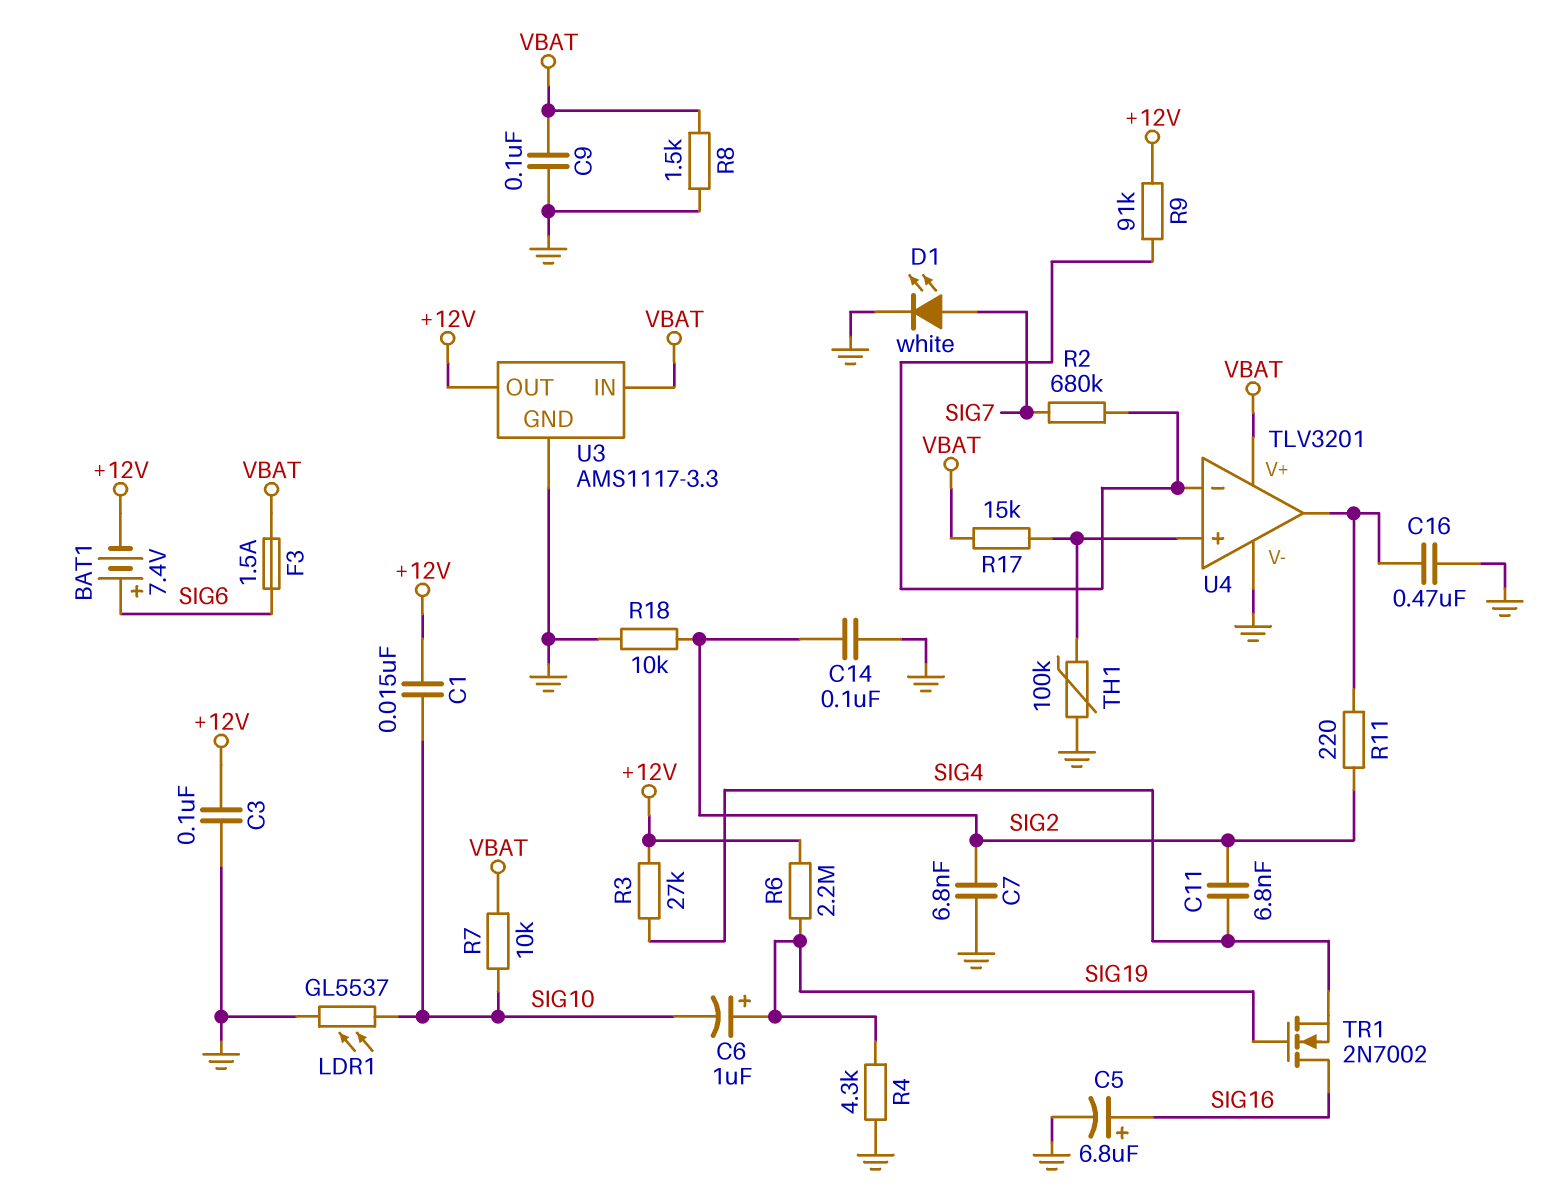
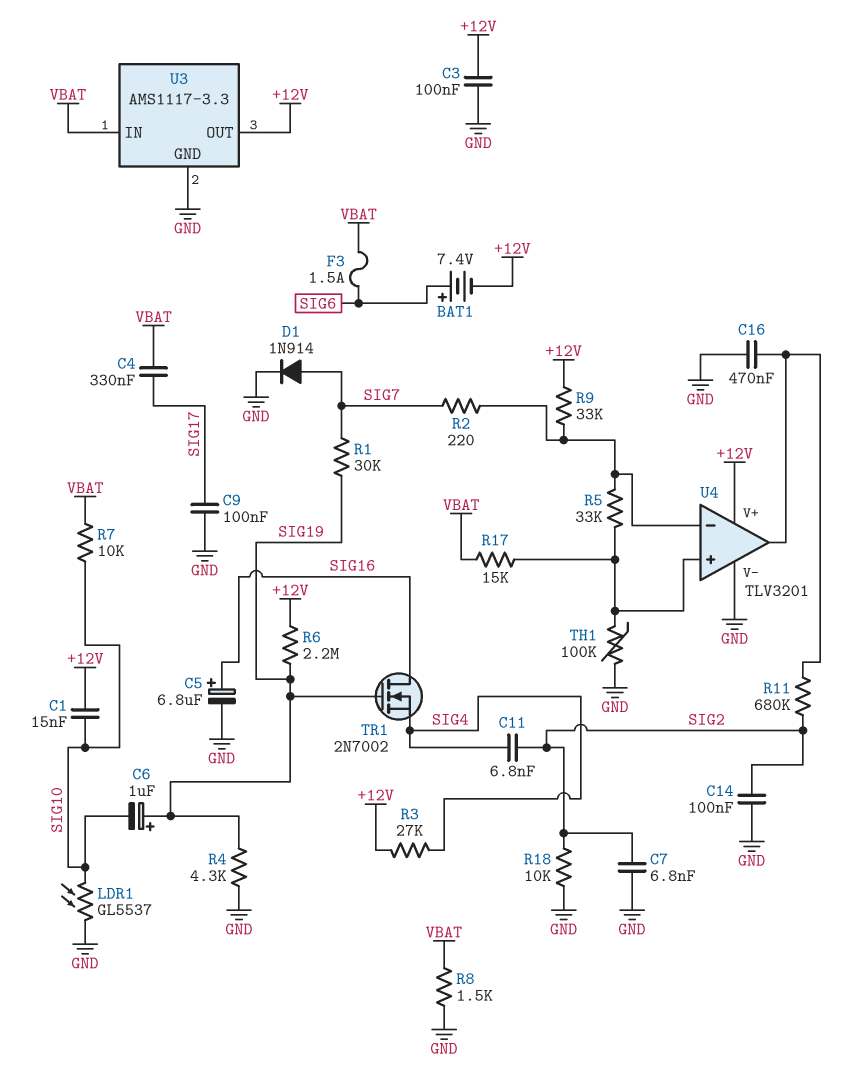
C4: none -> 330nF (SIG17, VBAT)
C9: 100nF (GND, VBAT) -> 100nF (GND, SIG17)
D1: LED white (A SIG7, K GND) -> diode 1N914 (A SIG7, K GND)
R1: none -> 30k (SIG7, SIG19)
R2: 680k (SIG7, U4/in-) -> 220 (SIG7, U4/in-)
R5: none -> 33k (U4/in+, U4/in-)
R9: 91k (+12V, U4/in-) -> 33k (+12V, U4/in-)
R11: 220 (SIG2, U4/out) -> 680k (SIG2, U4/out)
U4 pin V+: VBAT -> +12V

